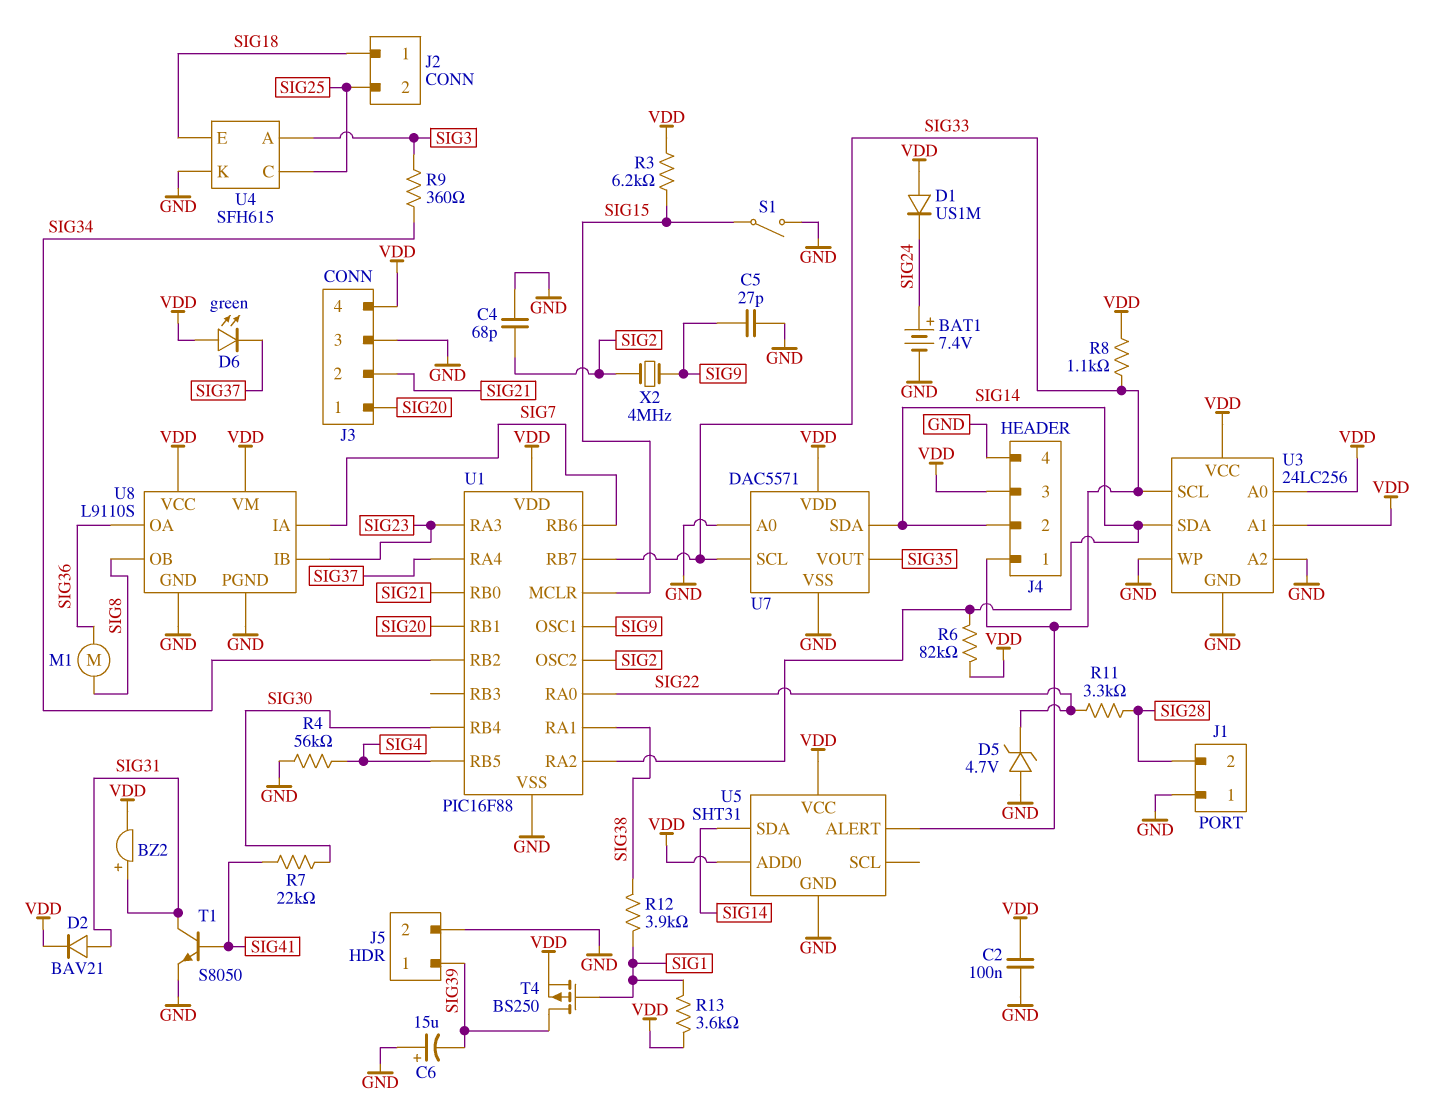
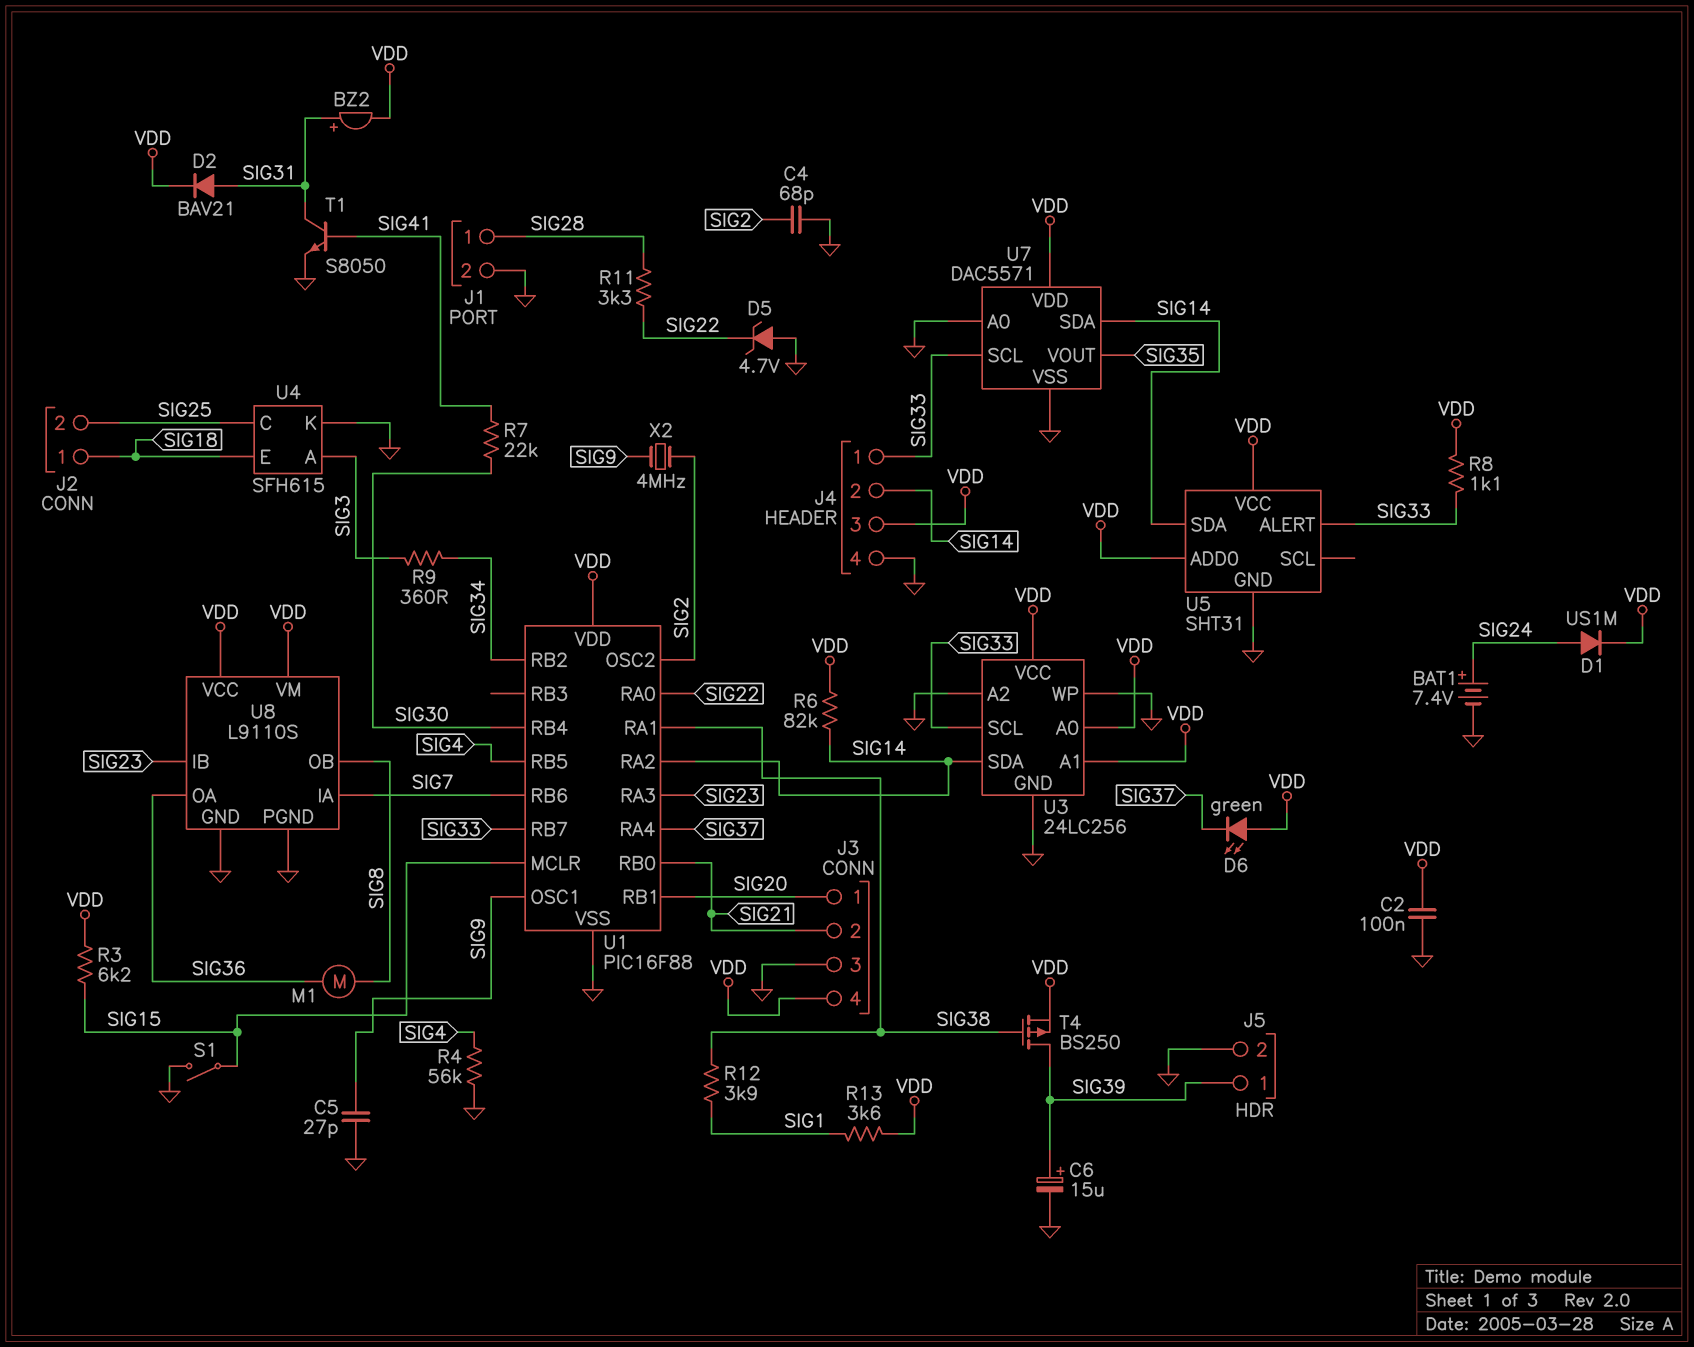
C6: 15uF (plus GND, minus SIG39) -> 15uF (plus SIG39, minus GND)
D1: diode US1M (A VDD, K SIG24) -> diode US1M (A SIG24, K VDD)
J1 pin 1: GND -> SIG28
J1 pin 2: SIG28 -> GND
T4: PMOS BS250 (G SIG1, D SIG39, S VDD) -> PMOS BS250 (G SIG38, D SIG39, S VDD)

